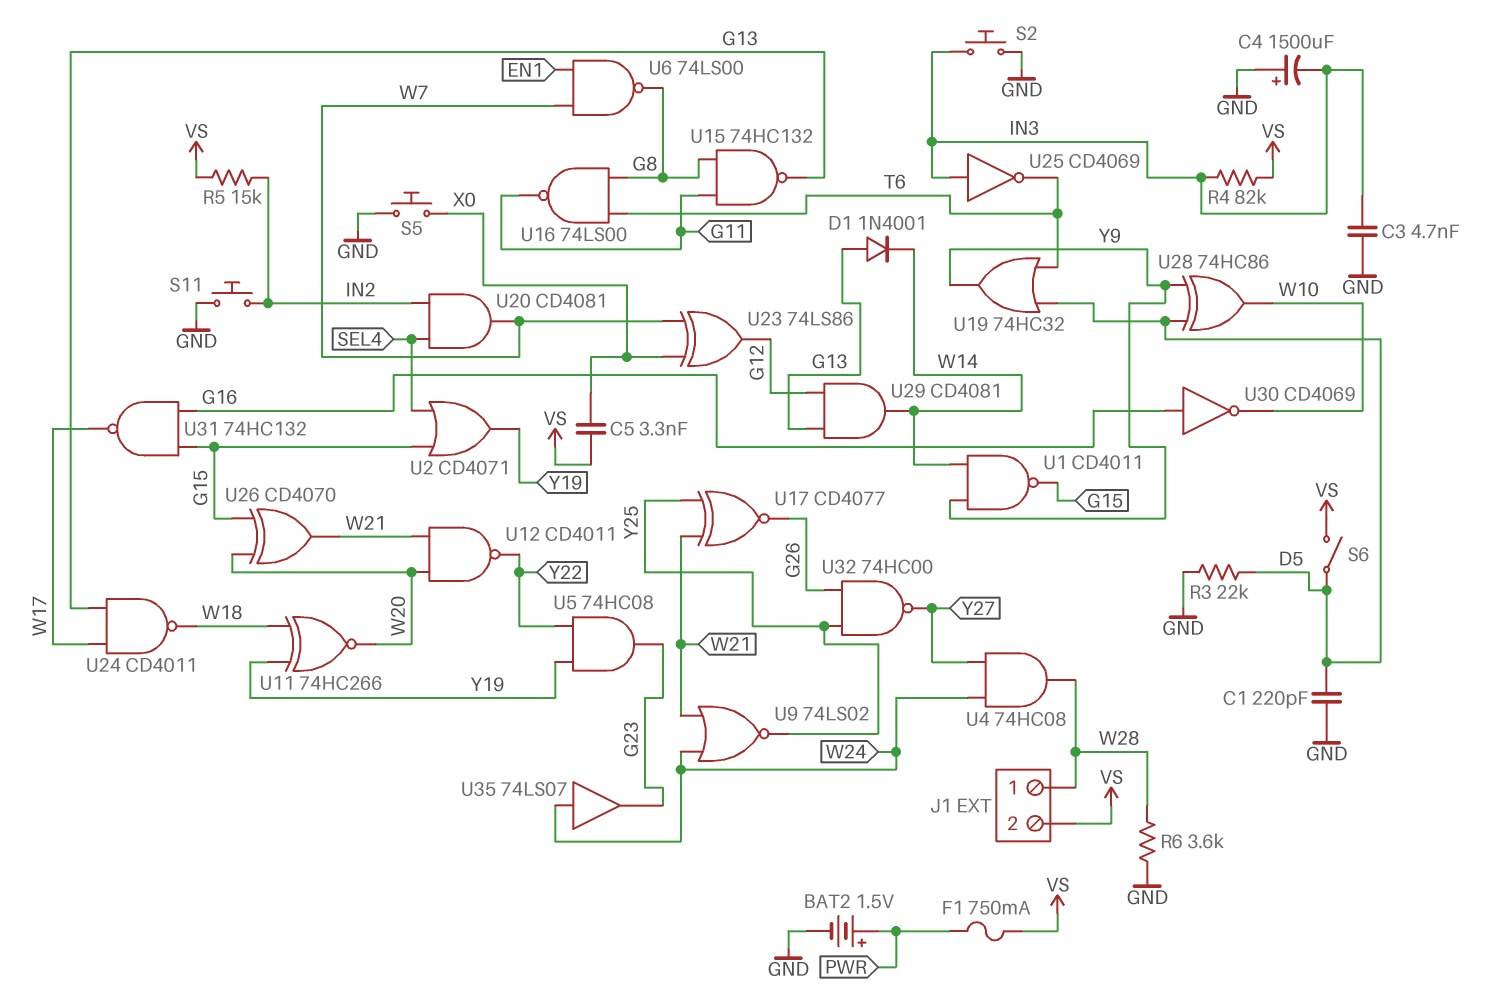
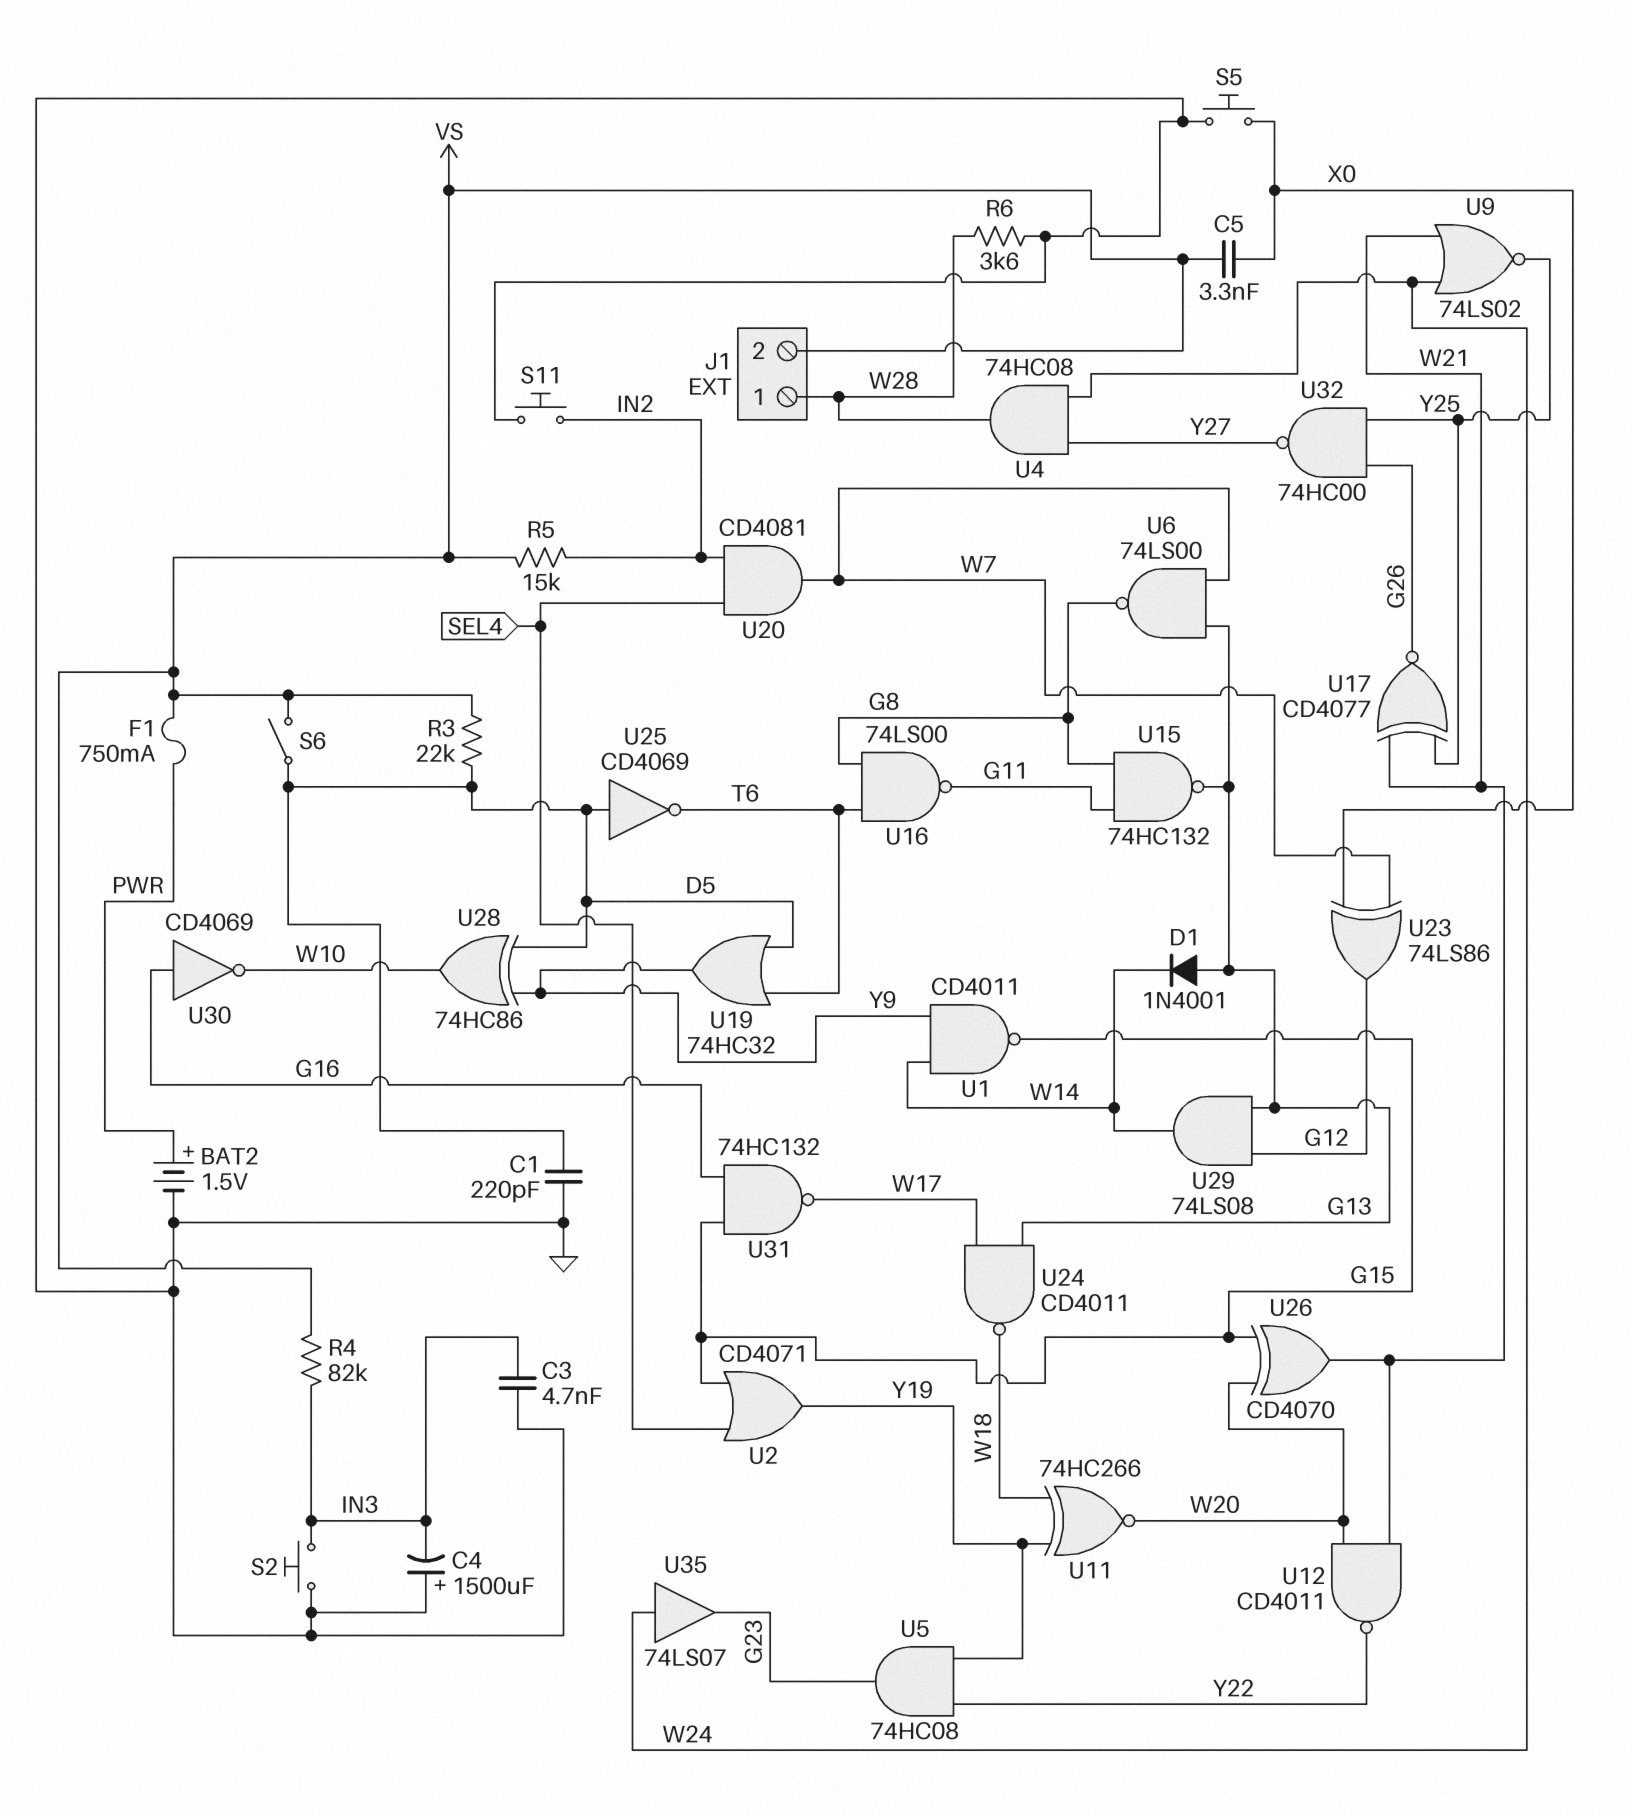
R3: 22k (D5, GND) -> 22k (D5, VS)
U6: NAND 74LS00 (in EN1, in W7, out G8) -> NAND 74LS00 (in G13, in W7, out G8)
U25: NOT CD4069 (in IN3, out T6) -> NOT CD4069 (in D5, out T6)
U29: AND CD4081 (in G12, in G13, out W14) -> AND 74LS08 (in G12, in G13, out W14)

